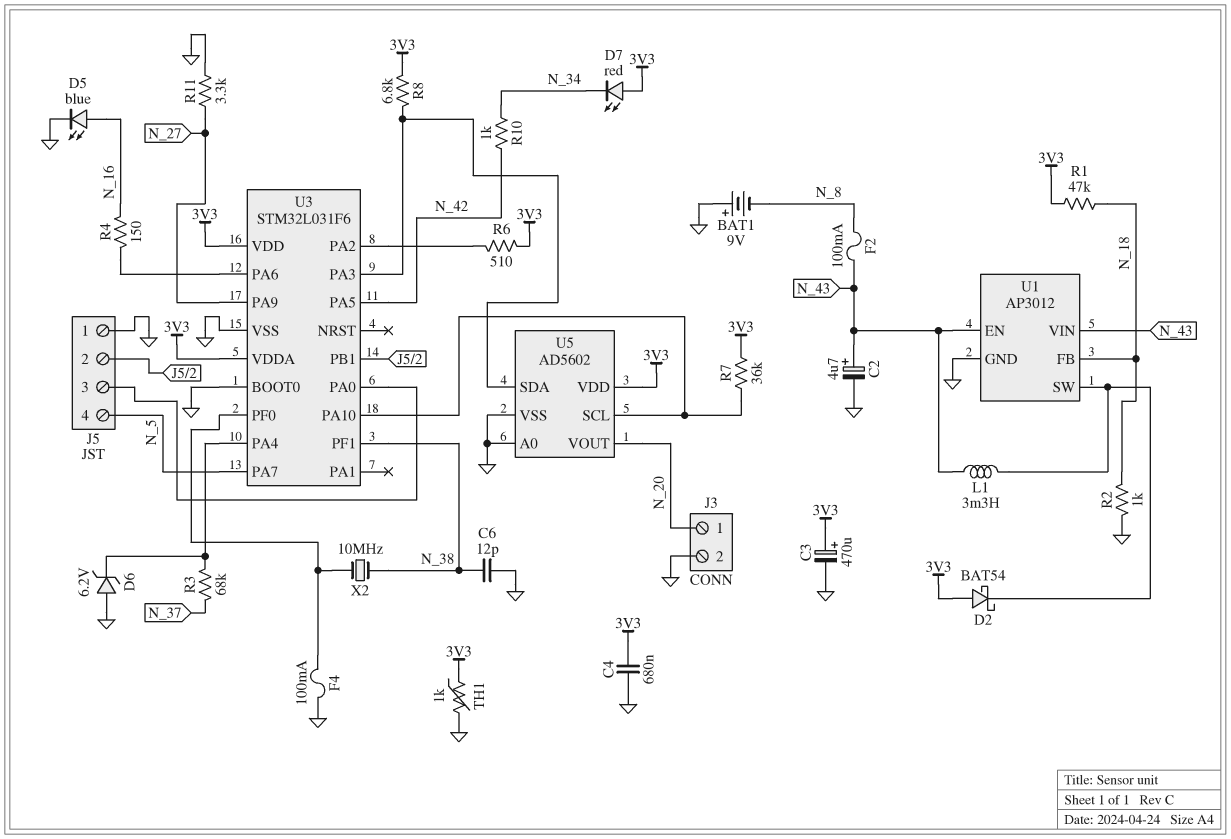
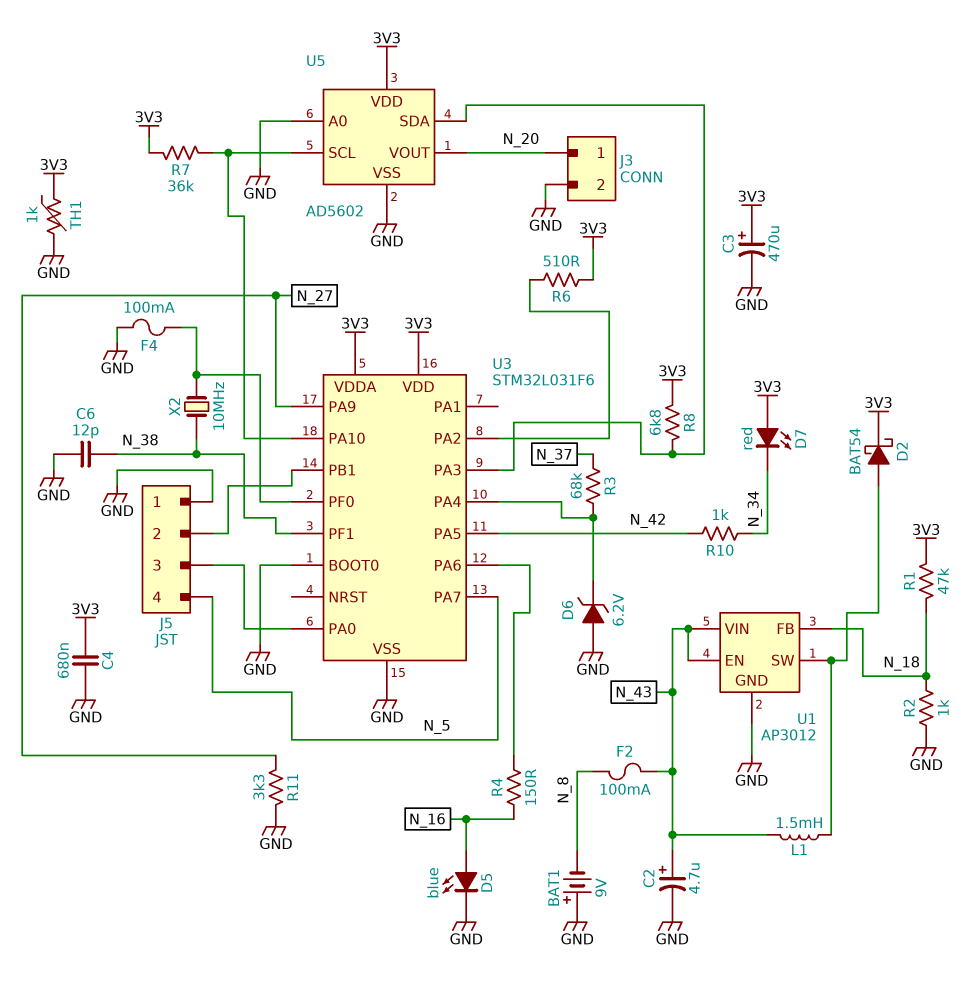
D2: schottky BAT54 (A 3V3, K U1/SW) -> schottky BAT54 (A U1/SW, K 3V3)
L1: 3.3mH (N_43, U1/SW) -> 1.5mH (N_43, U1/SW)

